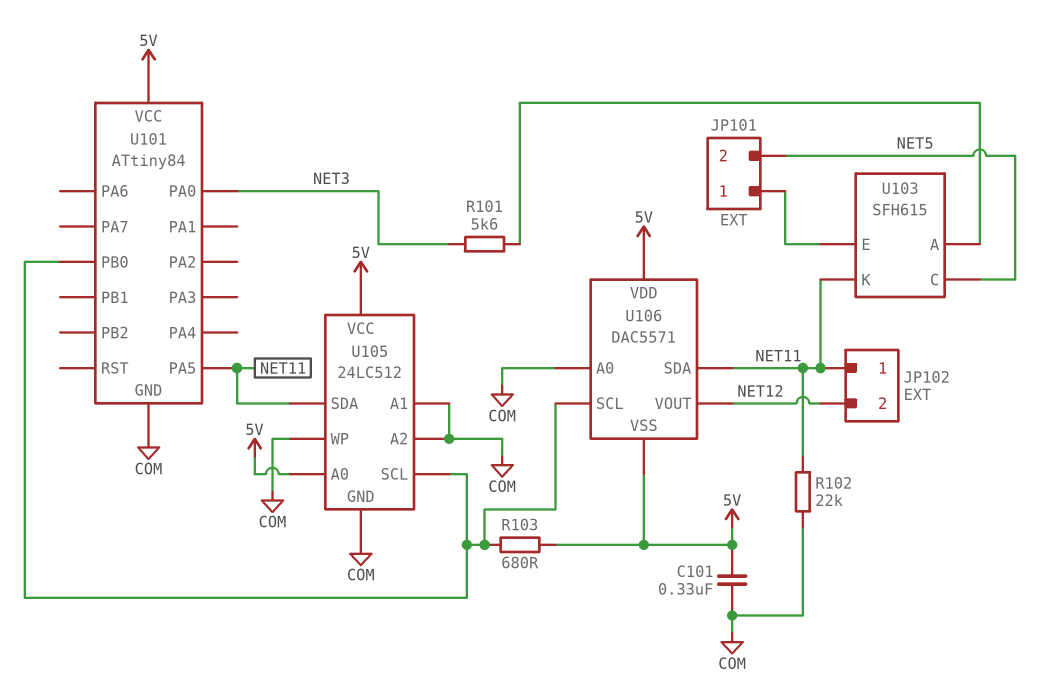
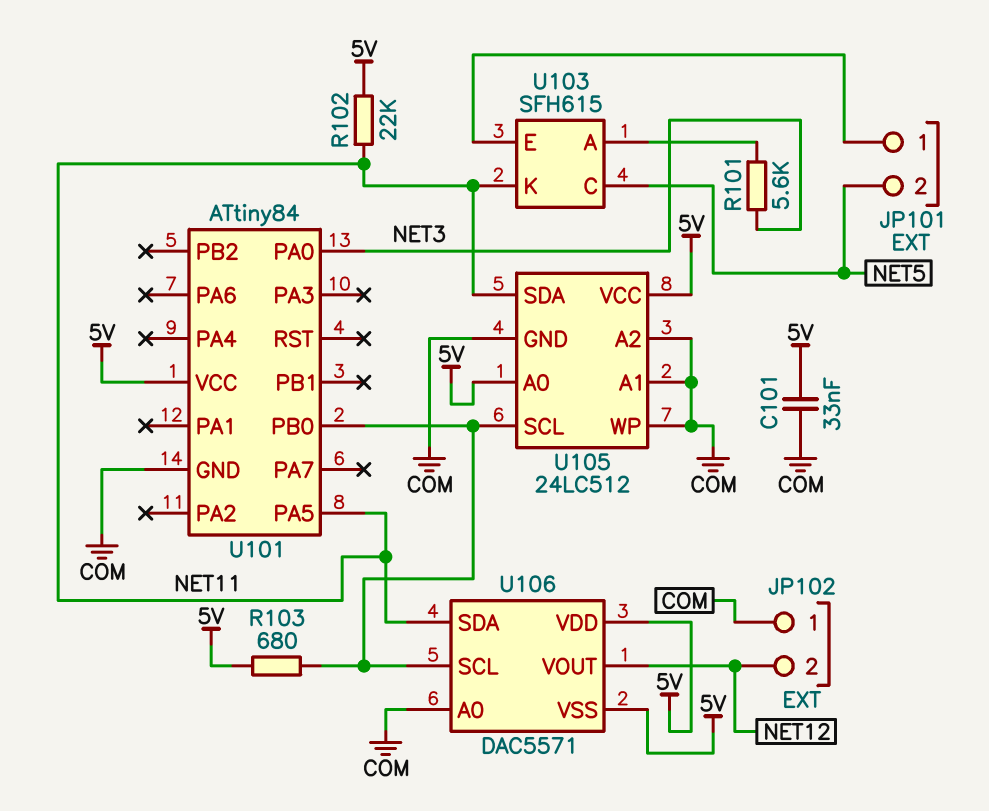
C101: 330nF (5V, COM) -> 33nF (5V, COM)
JP102 pin 1: NET11 -> COM
R102: 22k (COM, NET11) -> 22k (5V, NET11)

